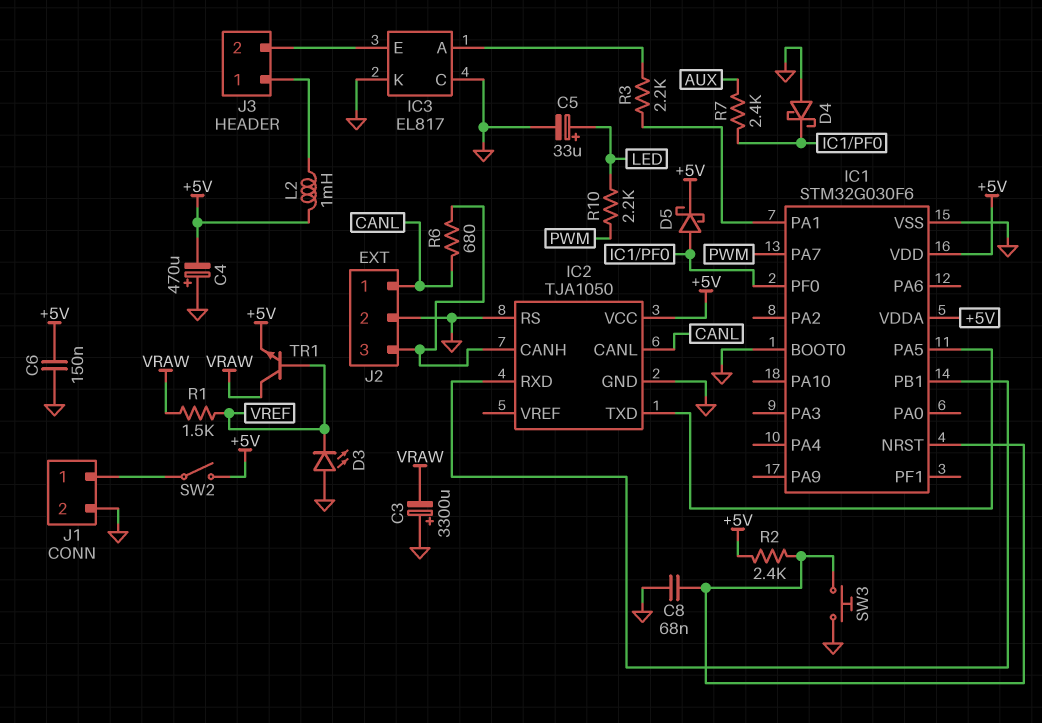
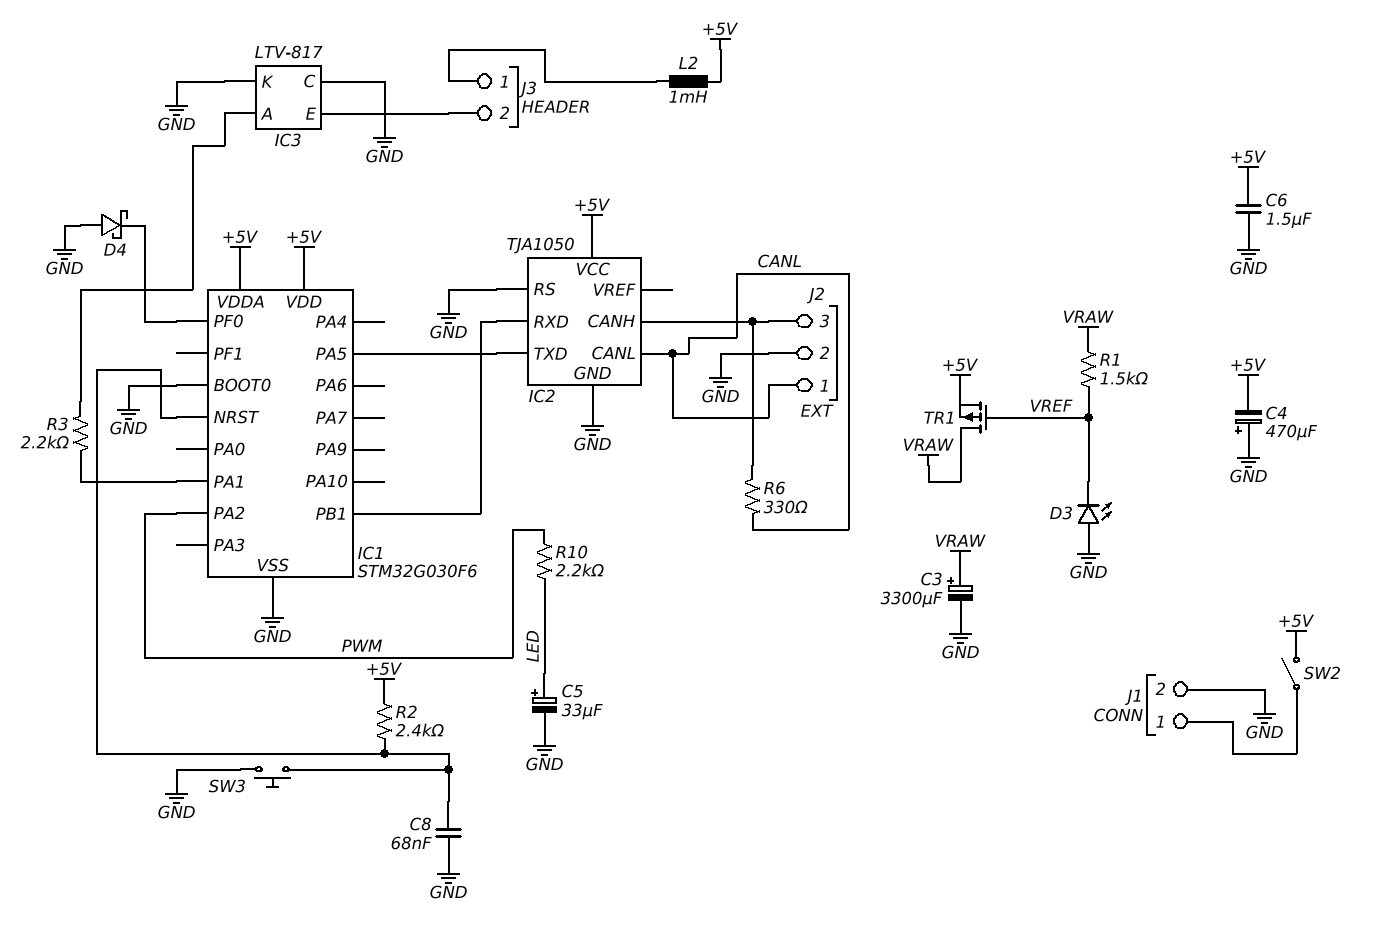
C3: 3300uF (plus GND, minus VRAW) -> 3300uF (plus VRAW, minus GND)
C6: 150nF (+5V, GND) -> 1.5uF (+5V, GND)
D5: schottky (A IC1/PF0, K +5V) -> none
IC1 pin PA2: none -> PWM
IC1 pin PA7: PWM -> none
IC3: EL817 -> LTV-817
R6: 680 (CANL, IC2/CANH) -> 330 (CANL, IC2/CANH)
R7: 2.4k (AUX, IC1/PF0) -> none
TR1: NPN (B VREF, C VRAW, E +5V) -> PMOS (G VREF, D VRAW, S +5V)

